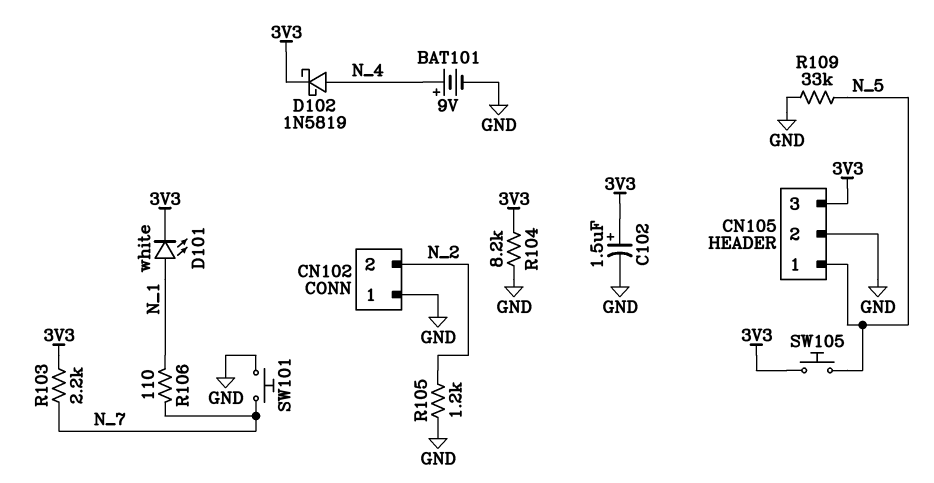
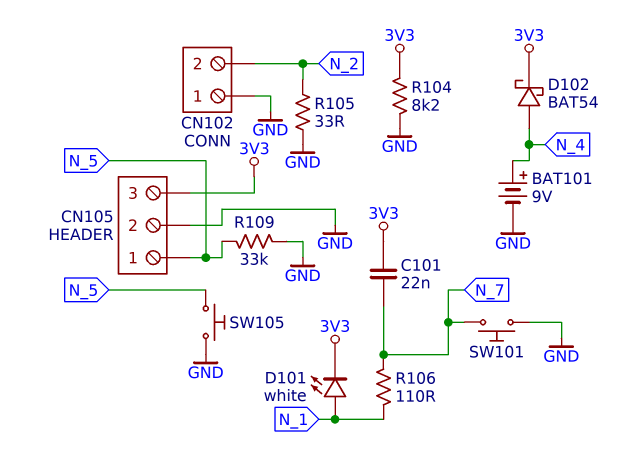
C101: none -> 22nF (3V3, N_7)
C102: 1.5uF (plus 3V3, minus GND) -> none
D102: schottky 1N5819 (A N_4, K 3V3) -> schottky BAT54 (A N_4, K 3V3)
R103: 2.2k (3V3, N_7) -> none
R105: 1.2k (GND, N_2) -> 33 (GND, N_2)
SW105: button (3V3, N_5) -> button (GND, N_5)

